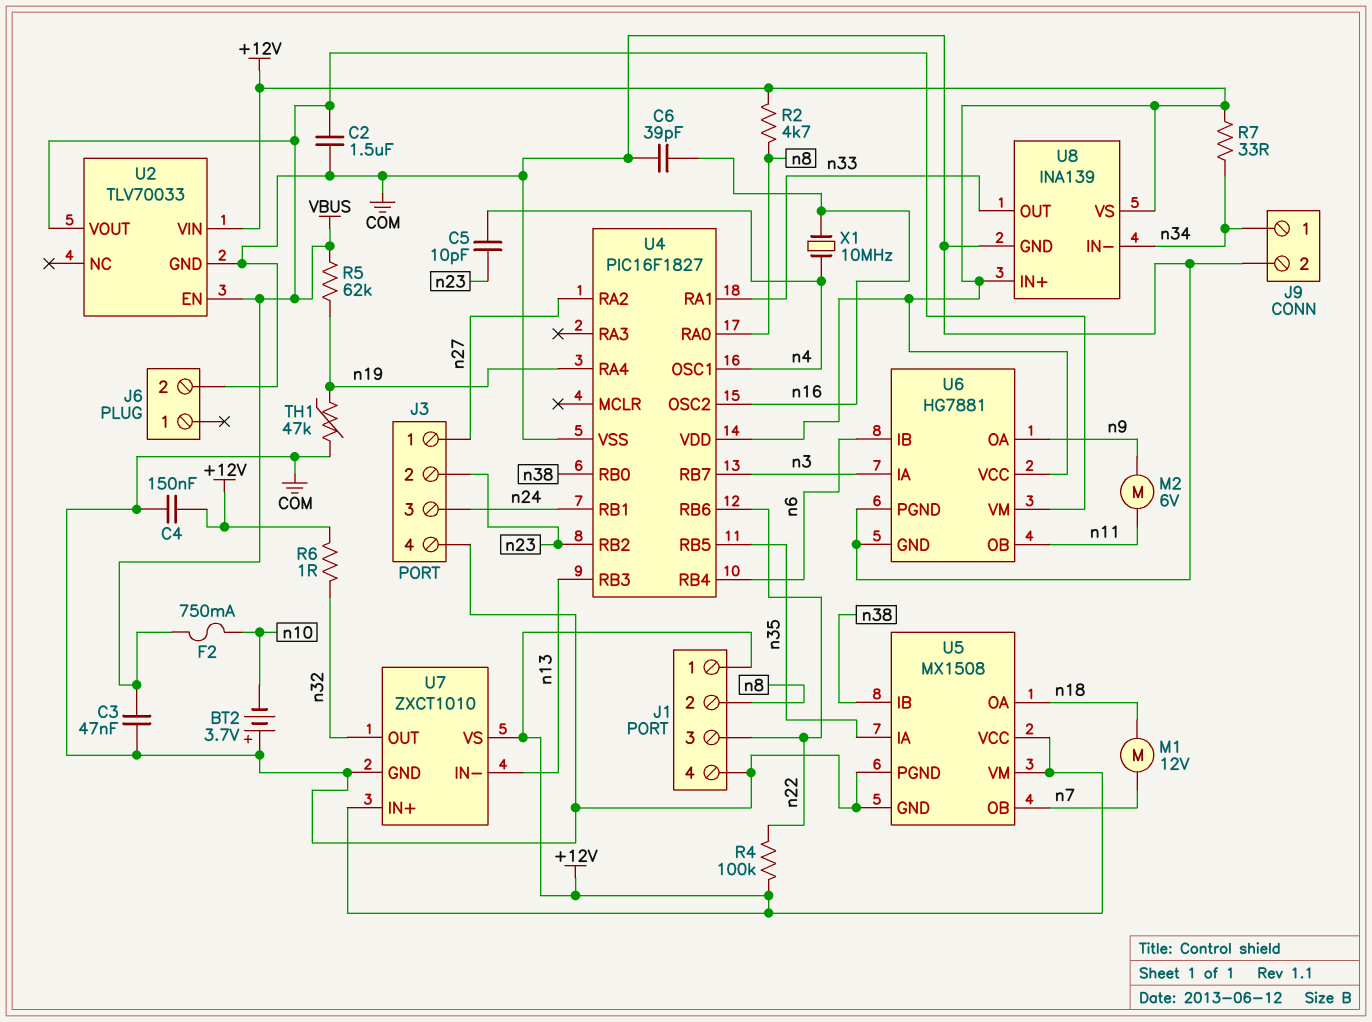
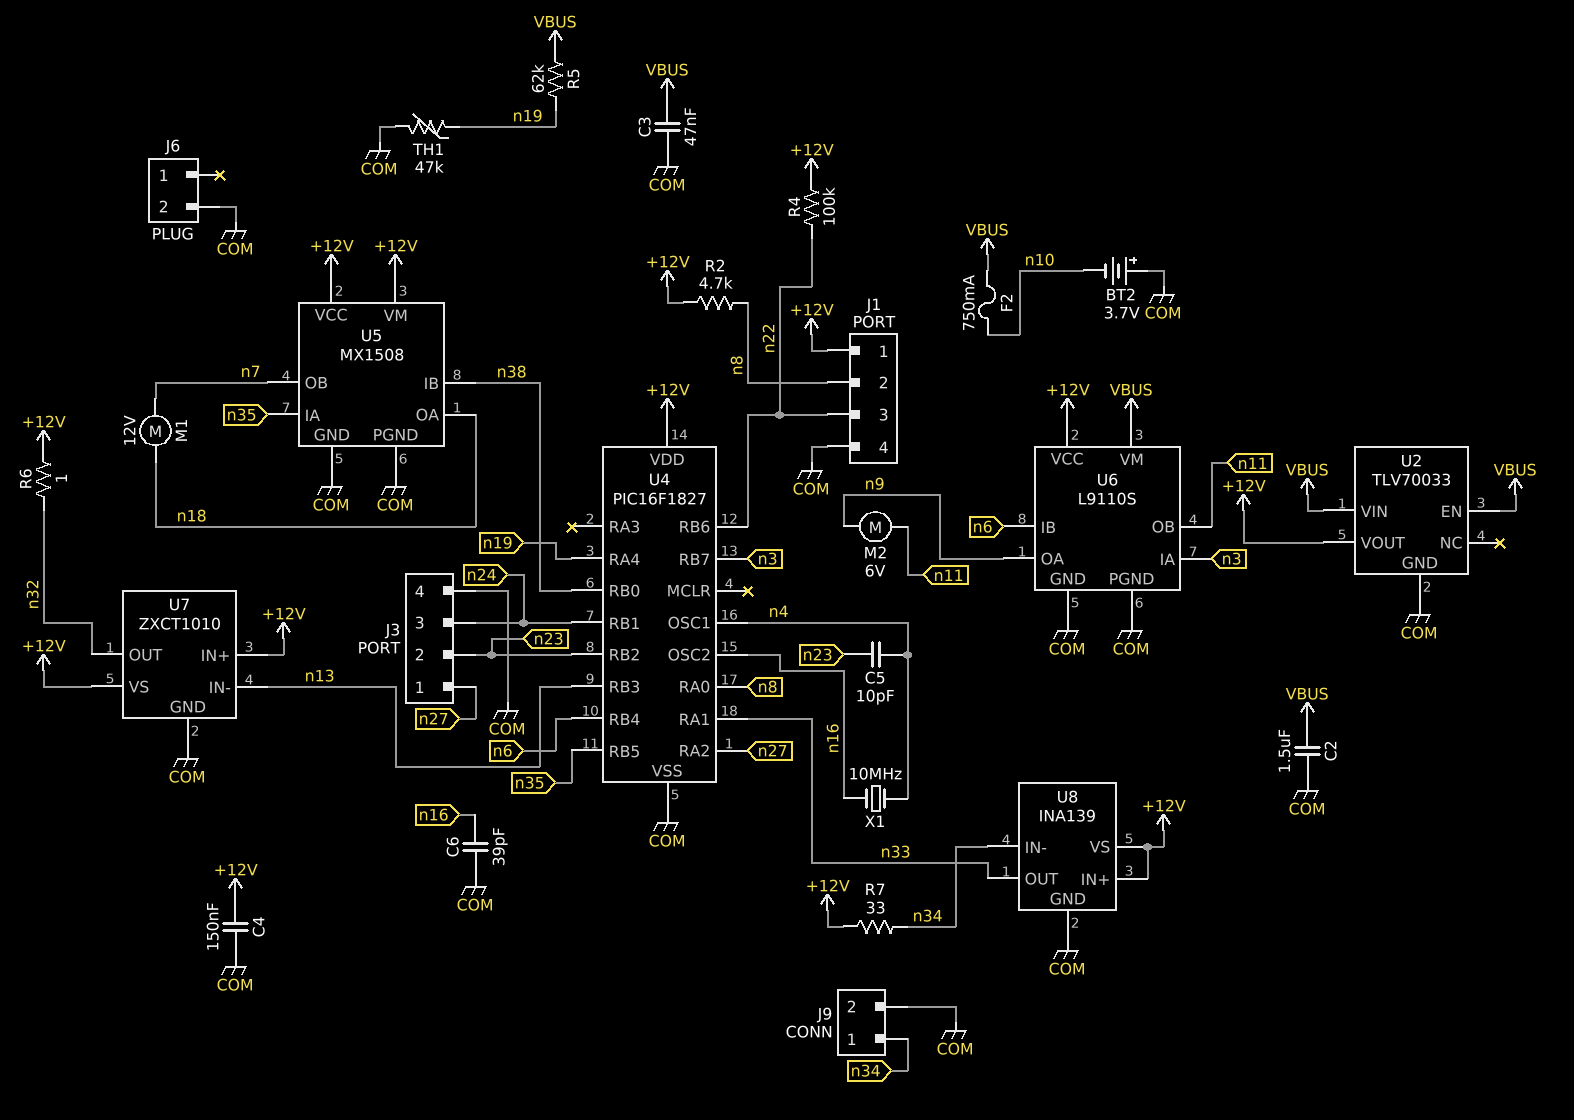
U2 pin VIN: +12V -> VBUS
U2 pin VOUT: VBUS -> +12V
U6: HG7881 -> L9110S

